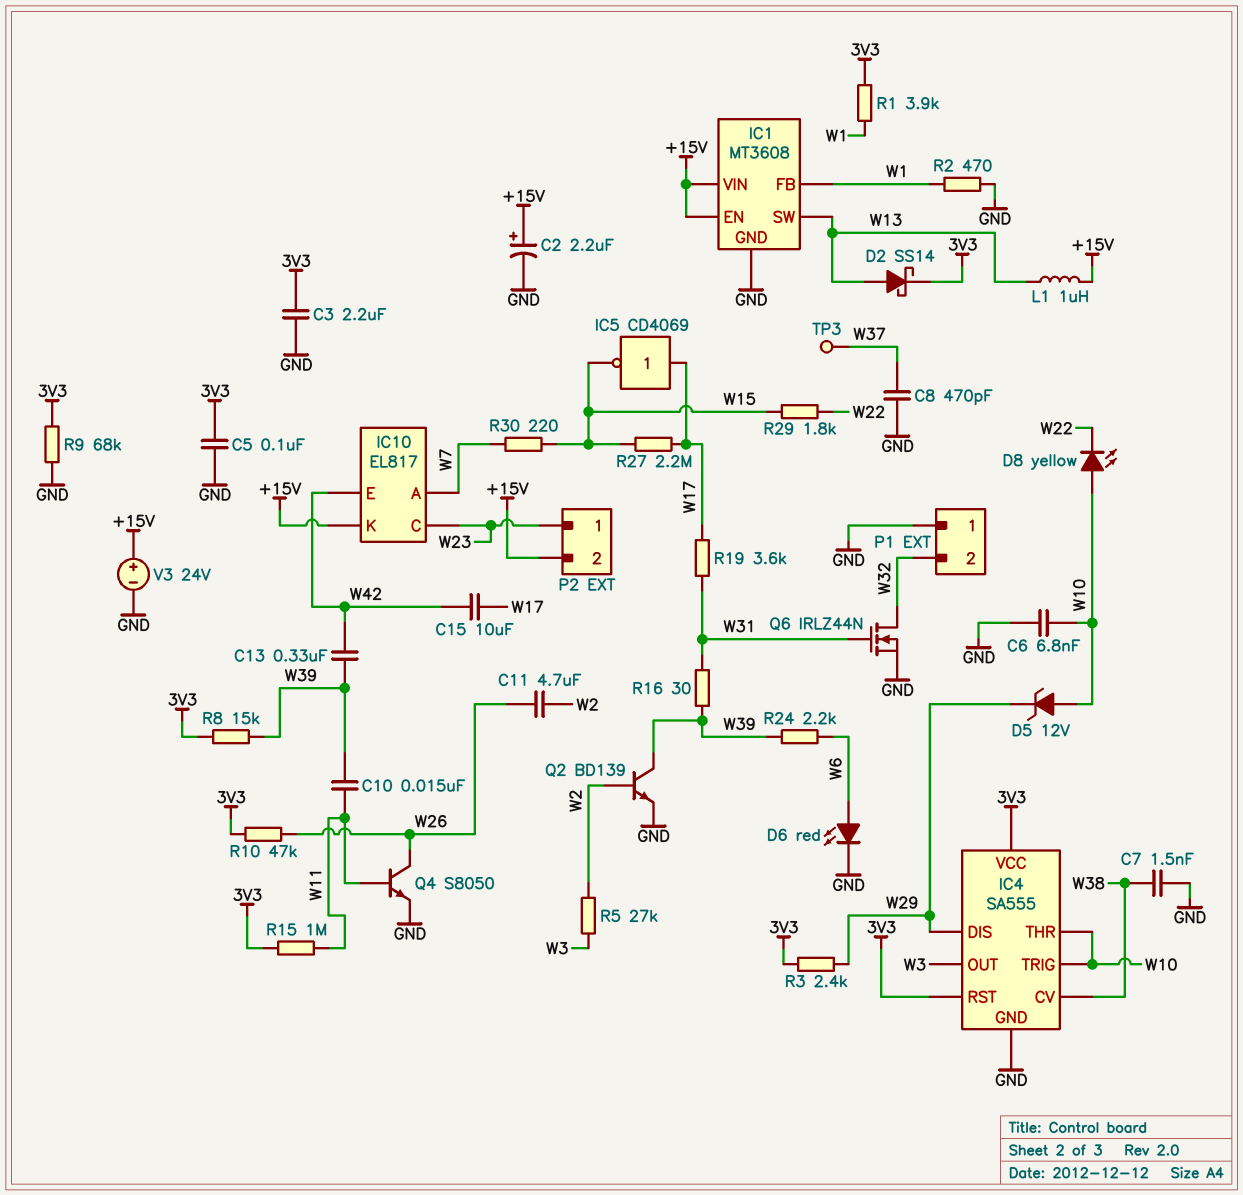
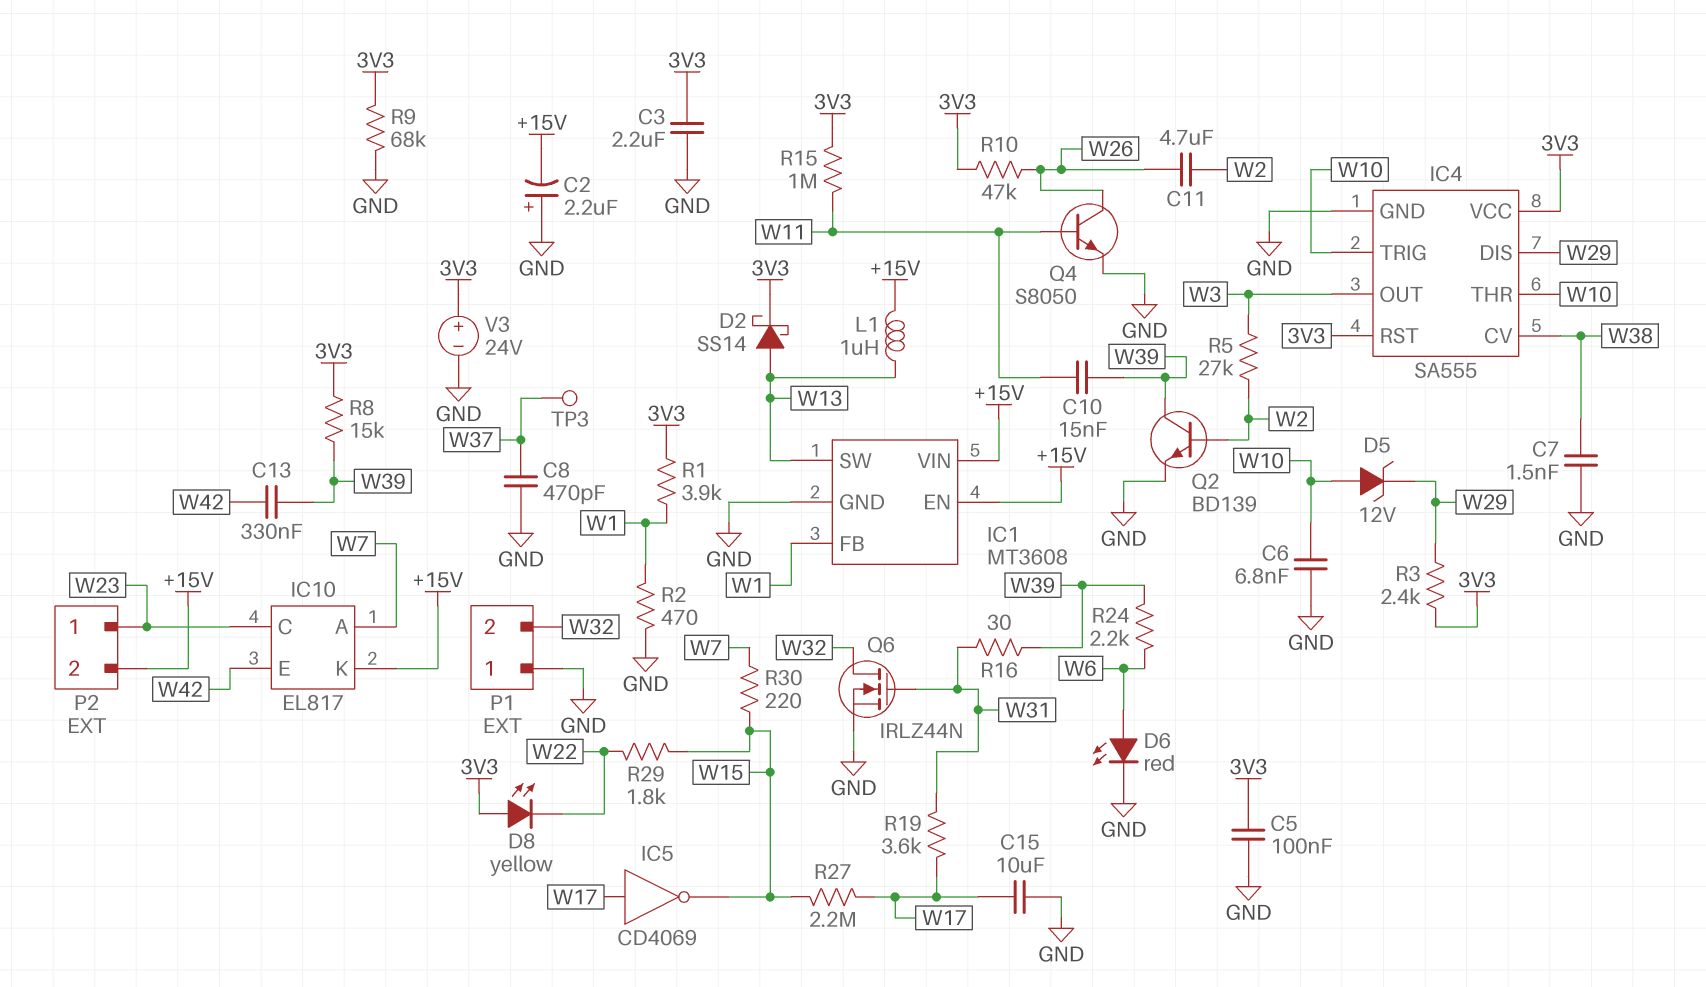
C2: 2.2uF (plus +15V, minus GND) -> 2.2uF (plus GND, minus +15V)
C15: 10uF (W17, W42) -> 10uF (GND, W17)
D8: LED yellow (A W10, K W22) -> LED yellow (A 3V3, K W22)
V3: 24V (plus +15V, minus GND) -> 24V (plus 3V3, minus GND)

